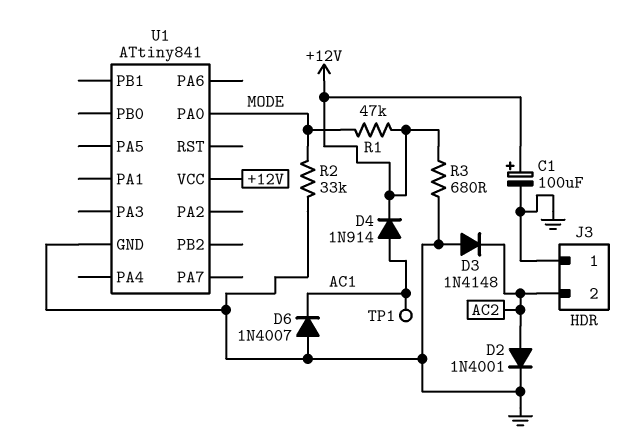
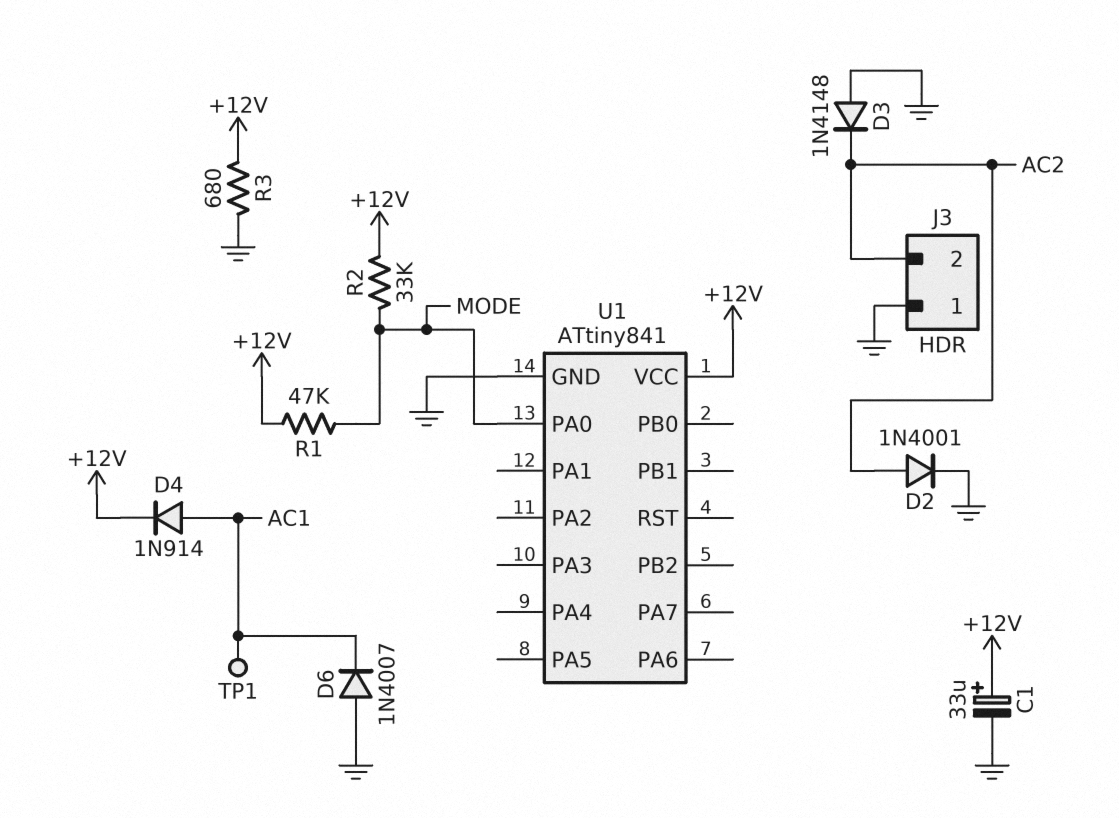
C1: 100uF (plus +12V, minus GND) -> 33uF (plus +12V, minus GND)
R2: 33k (GND, MODE) -> 33k (+12V, MODE)

